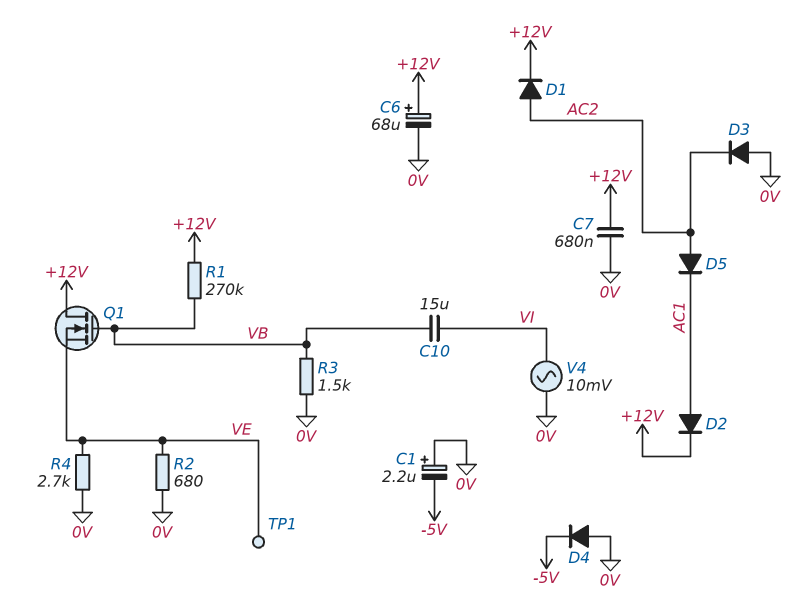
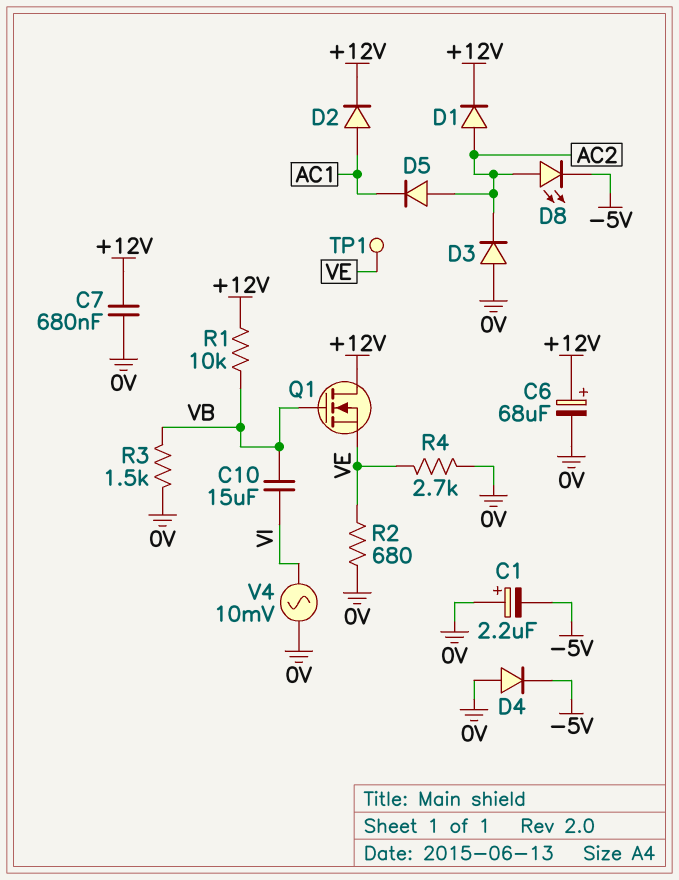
D8: none -> LED (A AC2, K -5V)
R1: 270k (+12V, VB) -> 10k (+12V, VB)

